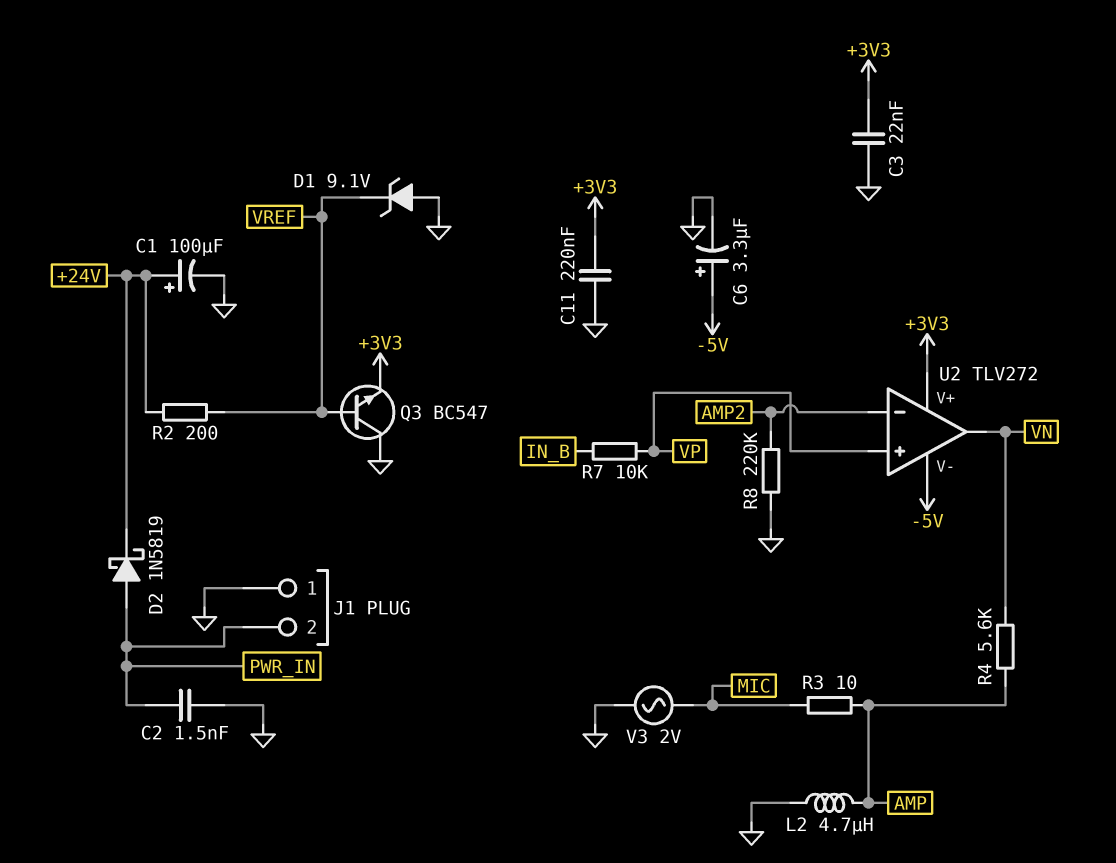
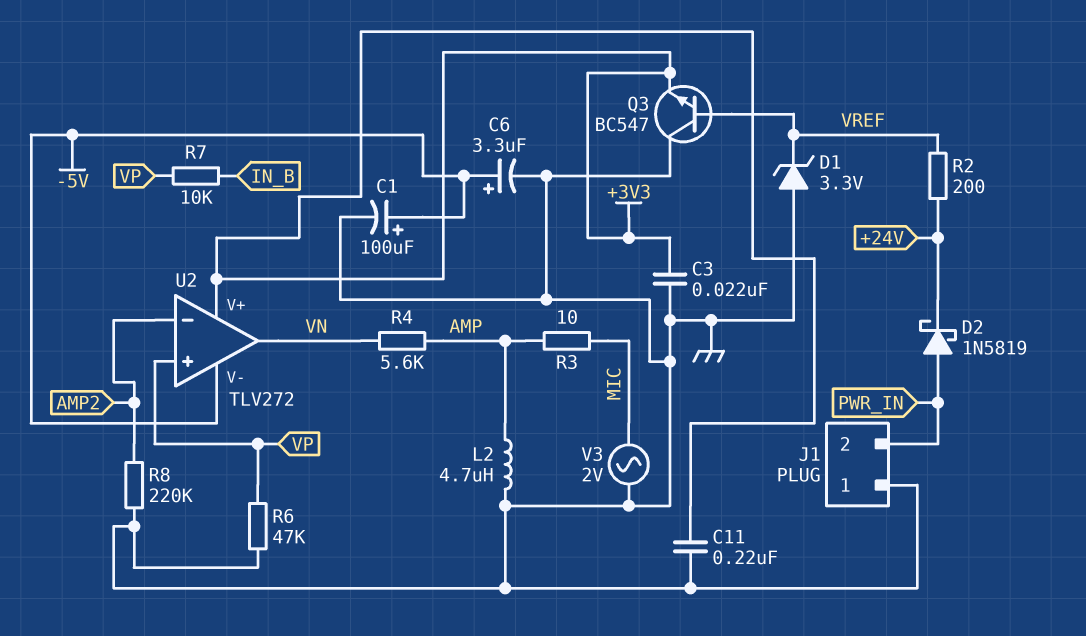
C1: 100uF (plus +24V, minus GND) -> 100uF (plus -5V, minus GND)
C2: 1.5nF (GND, PWR_IN) -> none
D1: zener 9.1V (A GND, K VREF) -> zener 3.3V (A GND, K VREF)
R6: none -> 47k (GND, VP)

